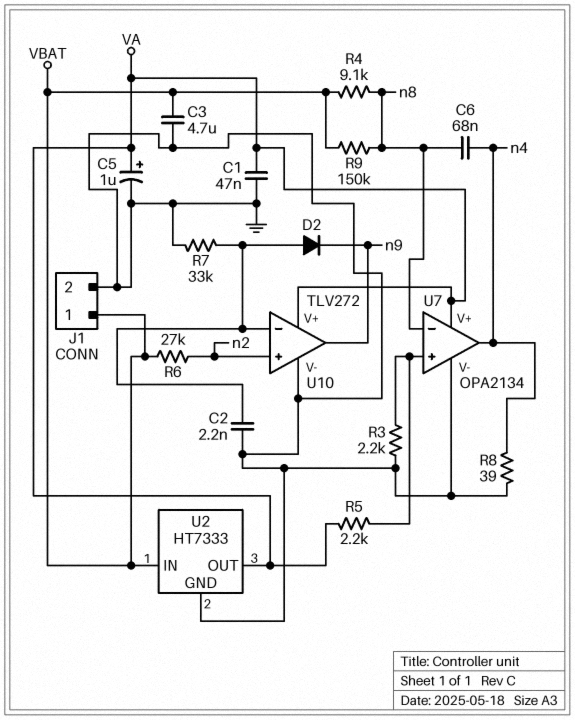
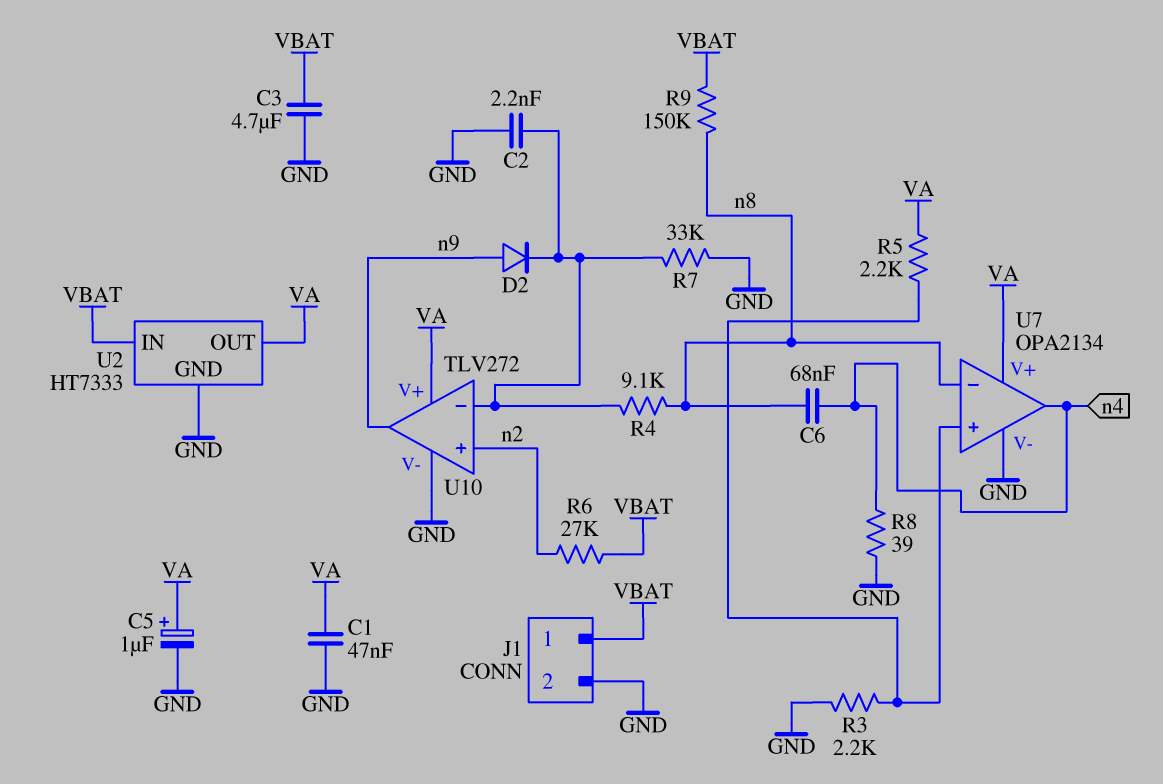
D2: diode (A U10/in-, K n9) -> diode (A n9, K U10/in-)
R4: 9.1k (VBAT, n8) -> 9.1k (U10/in-, n8)

